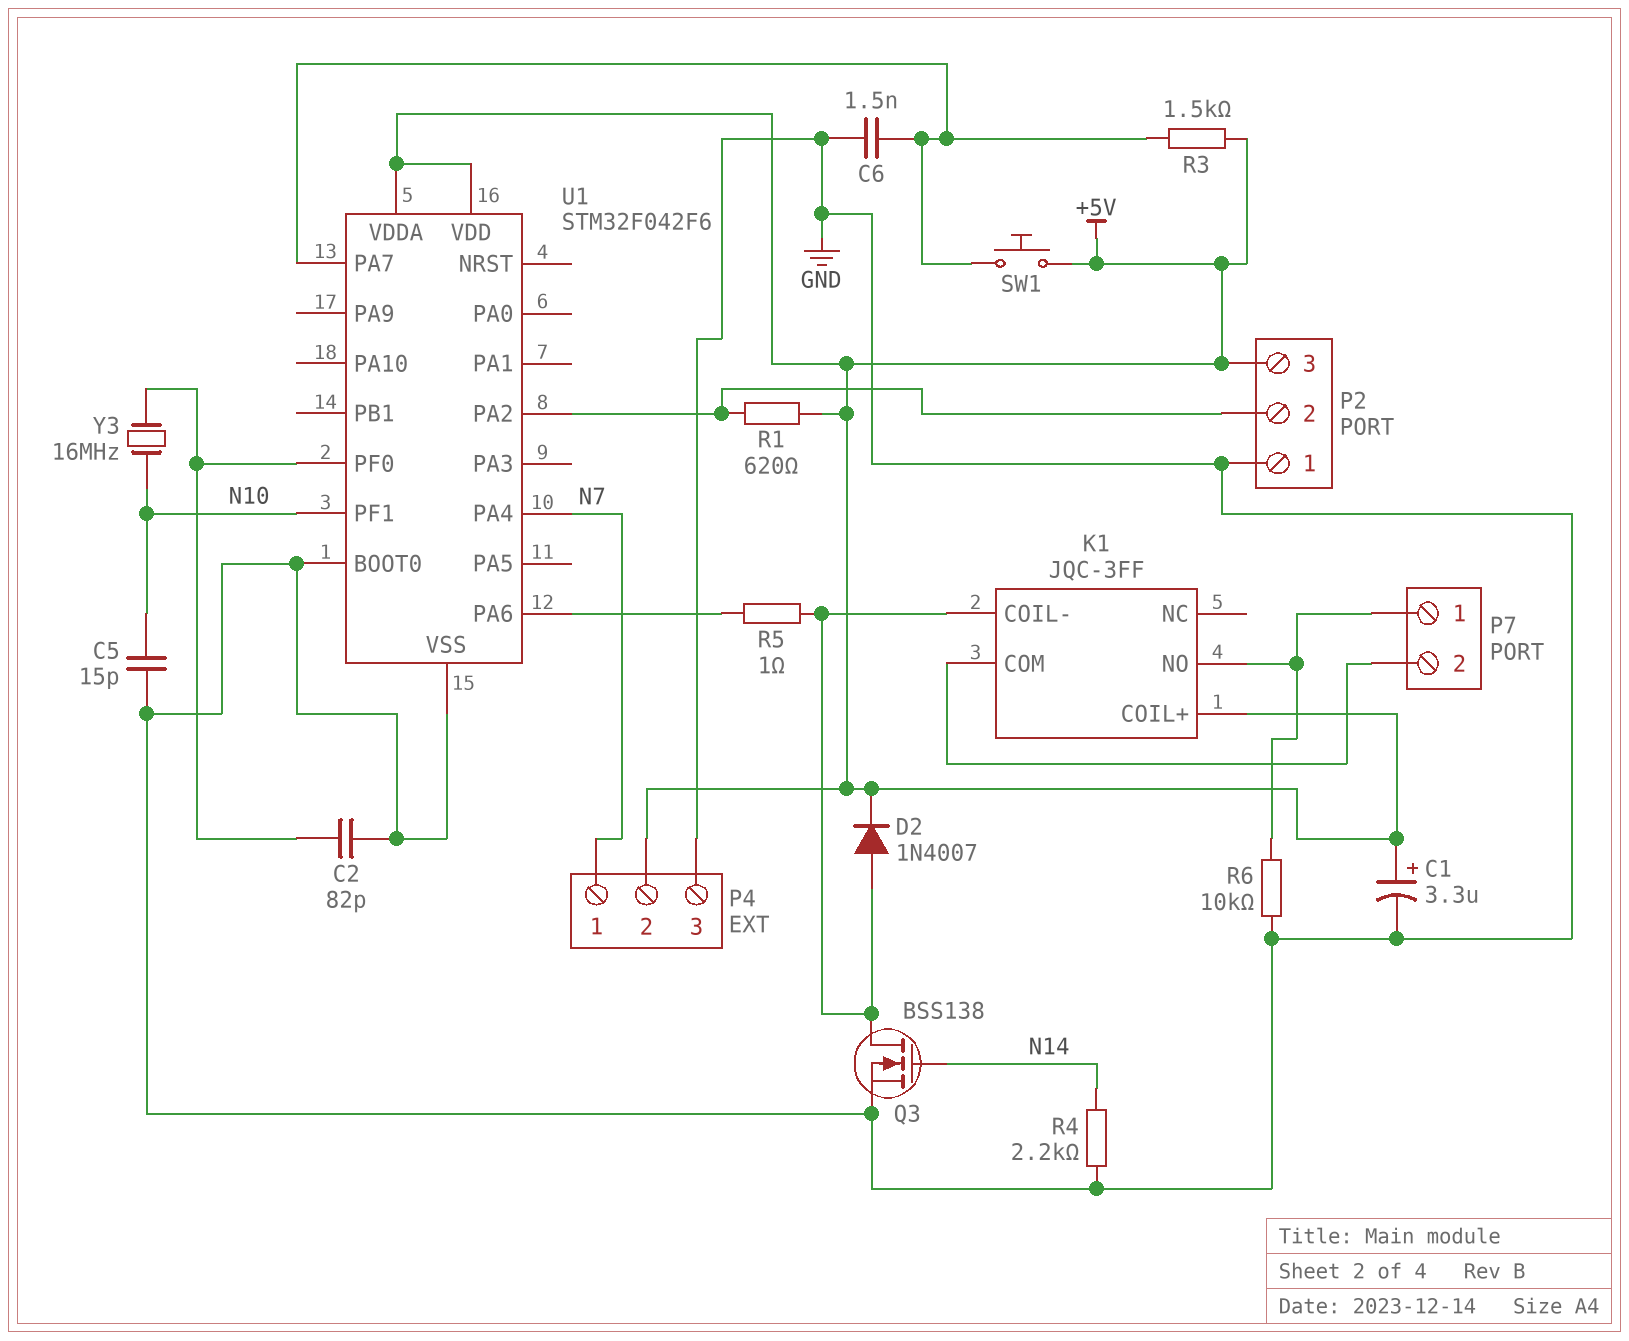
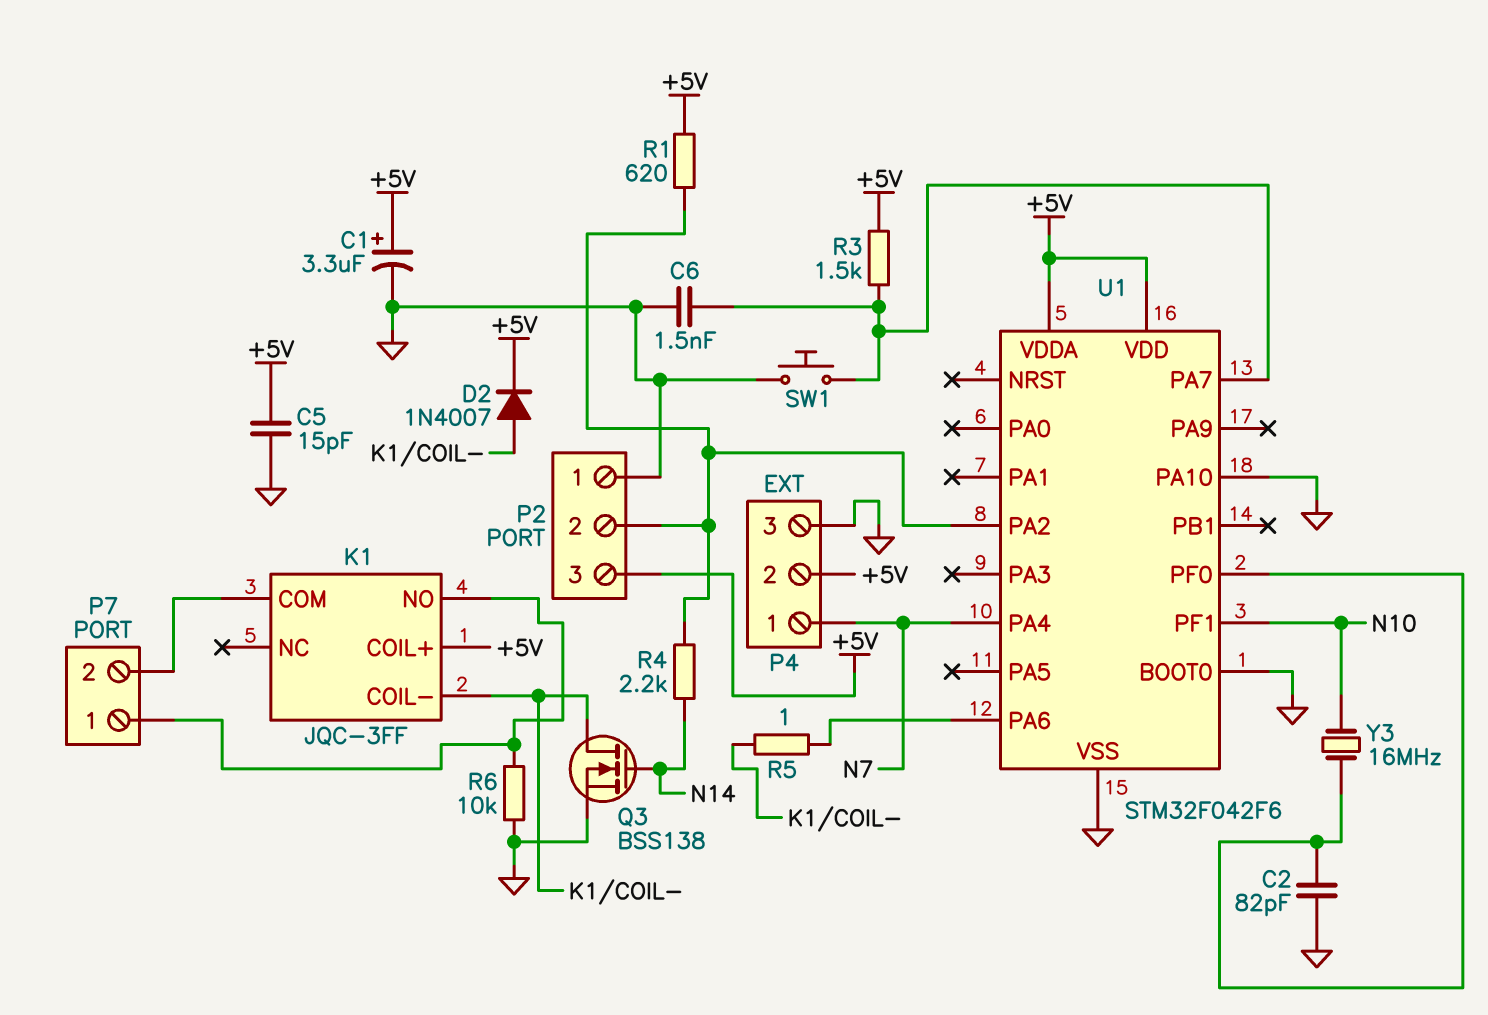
C5: 15pF (GND, N10) -> 15pF (+5V, GND)
R4: 2.2k (GND, N14) -> 2.2k (N14, P2/2)
SW1: button (+5V, U1/PA7) -> button (GND, U1/PA7)
U1 pin PA10: none -> GND

